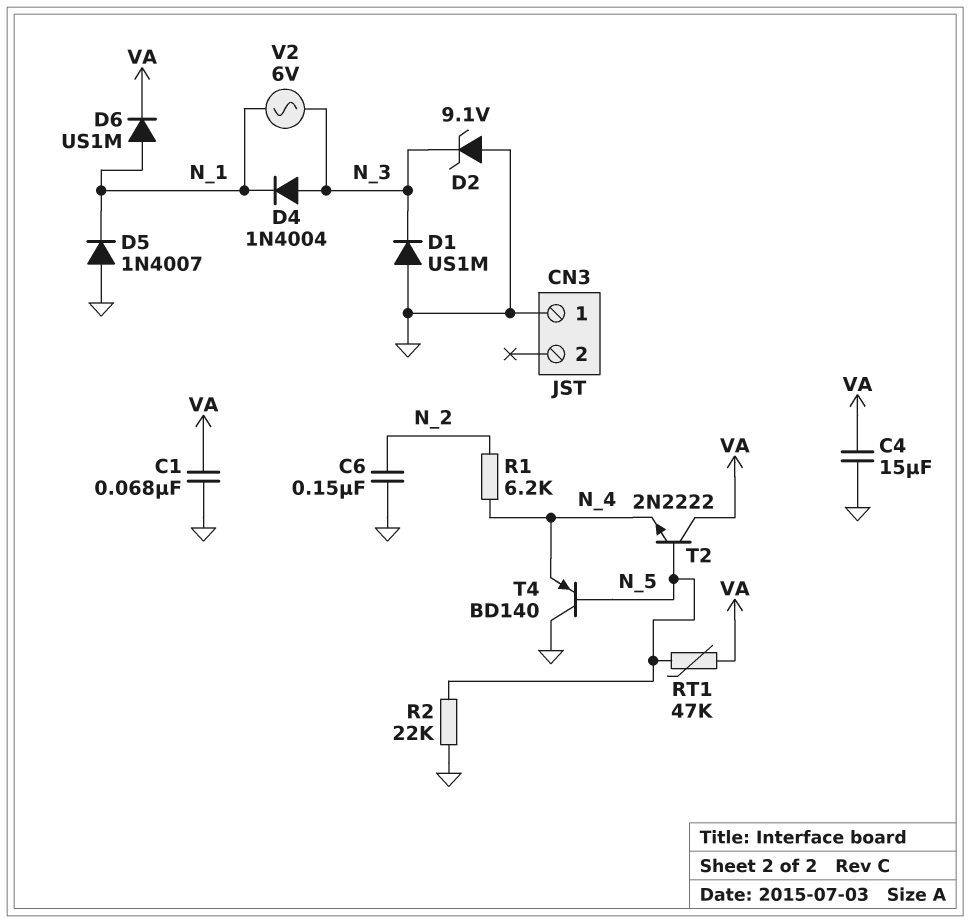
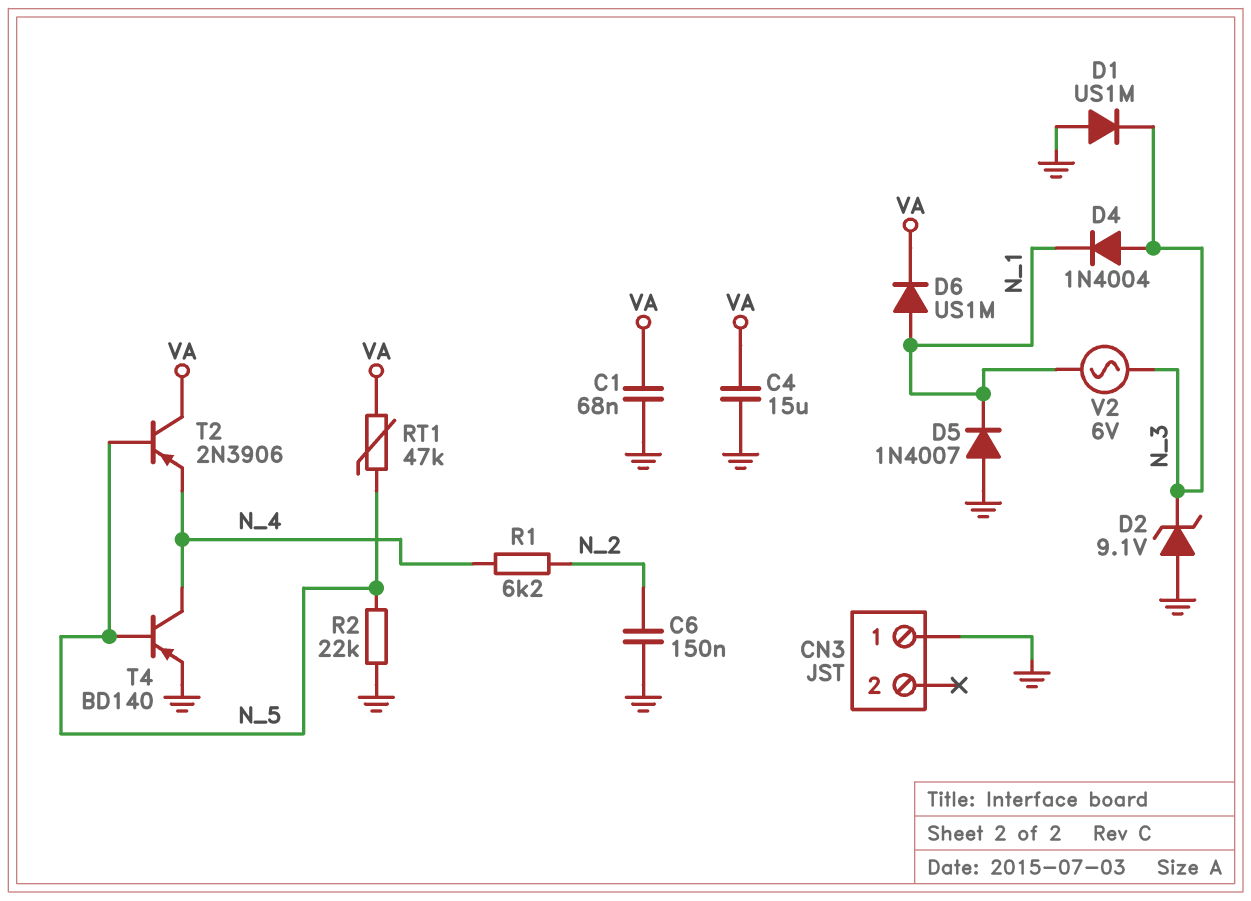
T2: NPN 2N2222 (B N_5, C VA, E N_4) -> PNP 2N3906 (B N_5, C VA, E N_4)
T4: PNP BD140 (B N_5, C GND, E N_4) -> PNP BD140 (B N_5, C N_4, E GND)

